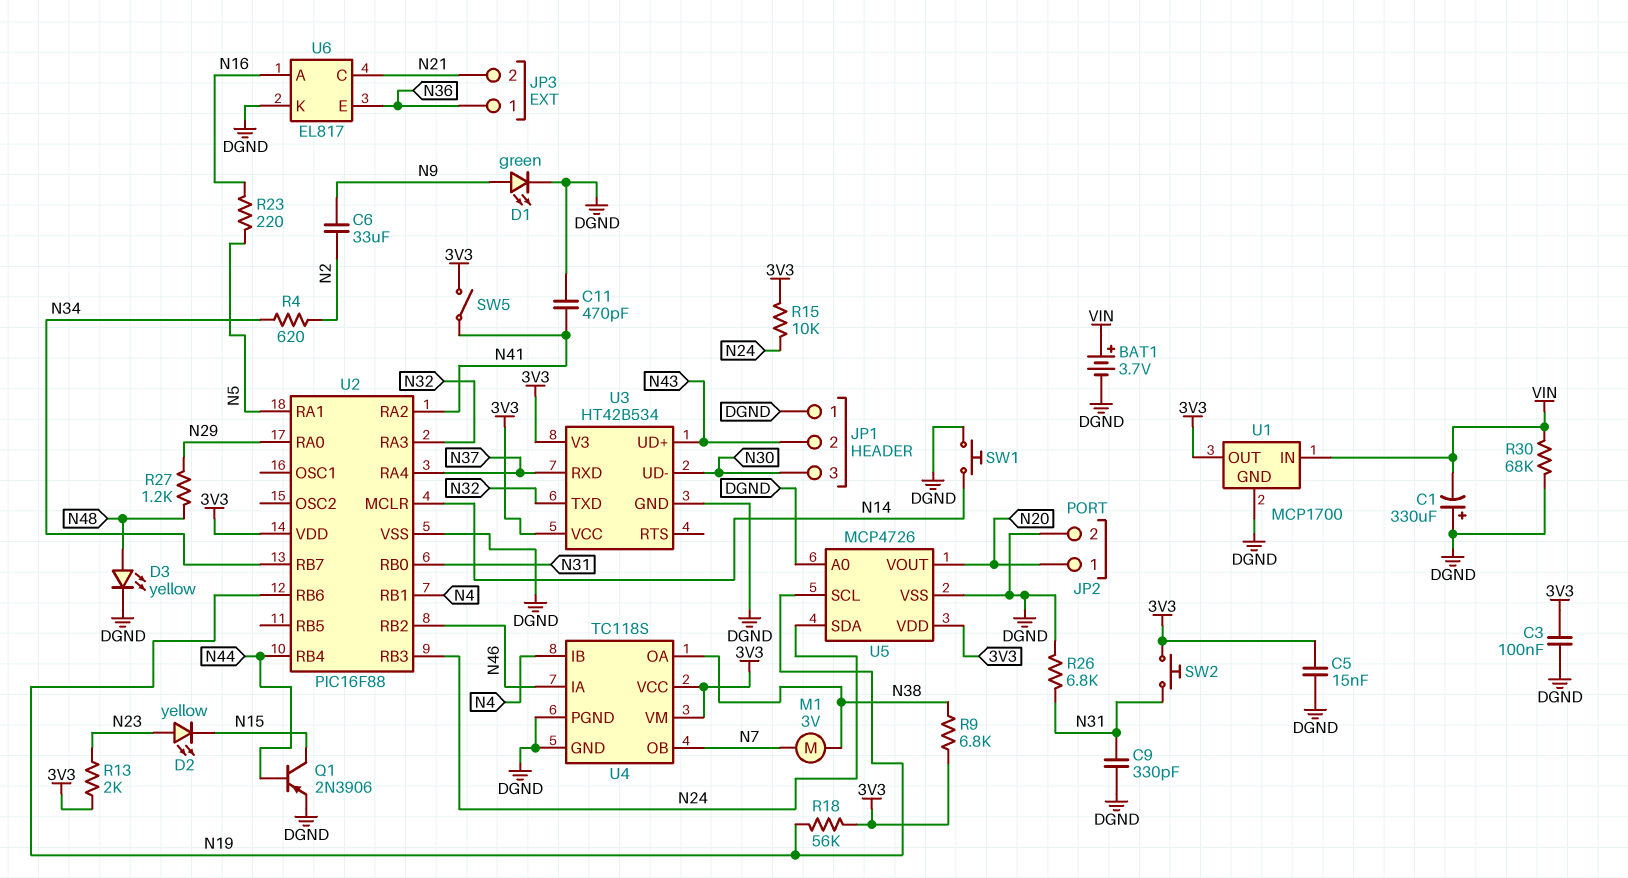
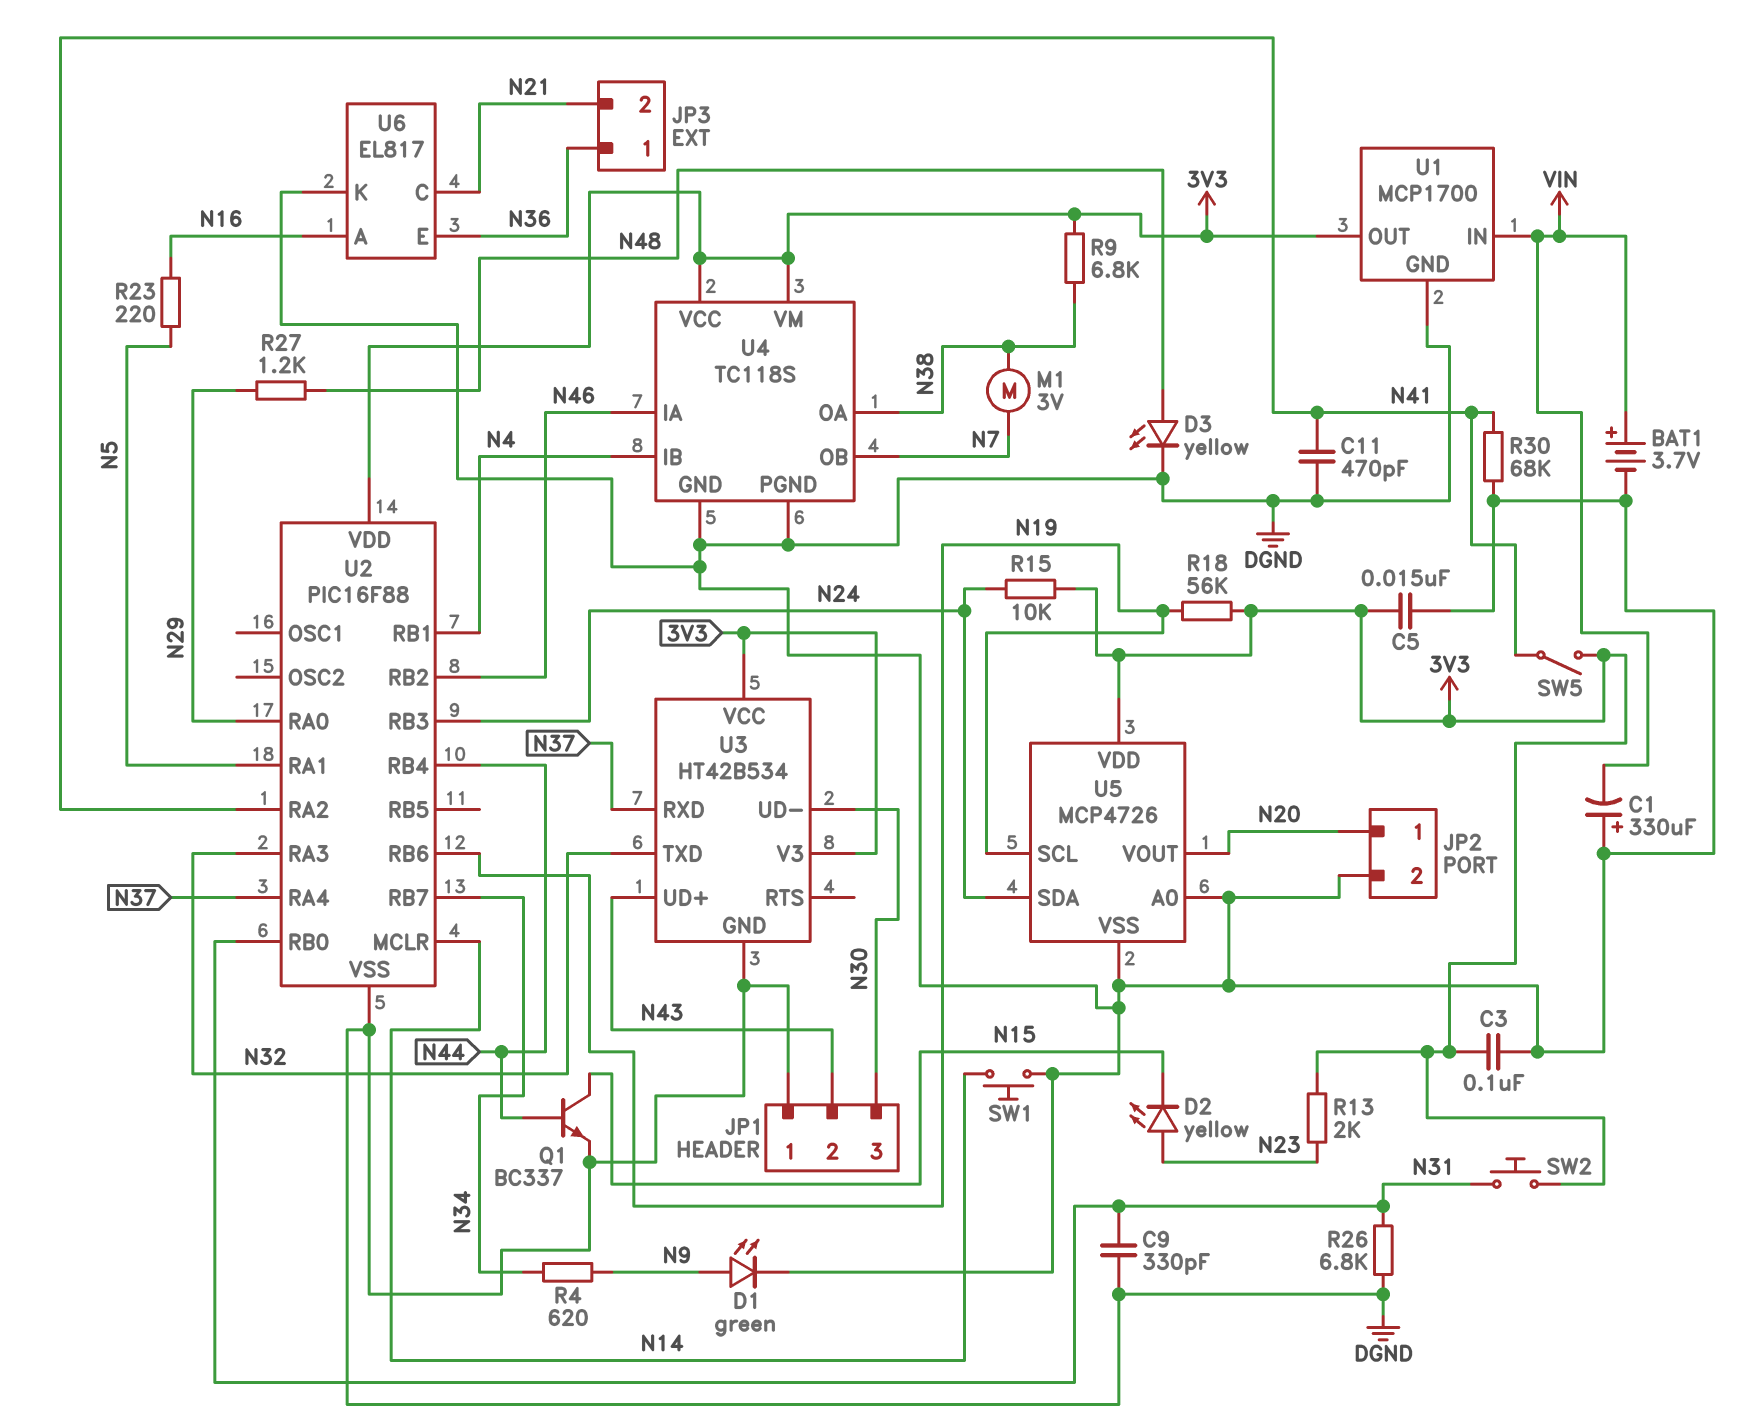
C6: 33uF (N2, N9) -> none
Q1: PNP 2N3906 (B N44, C N15, E DGND) -> NPN BC337 (B N44, C N15, E DGND)
R4: 620 (N2, N34) -> 620 (N9, N34)
R30: 68k (DGND, VIN) -> 68k (DGND, N41)

